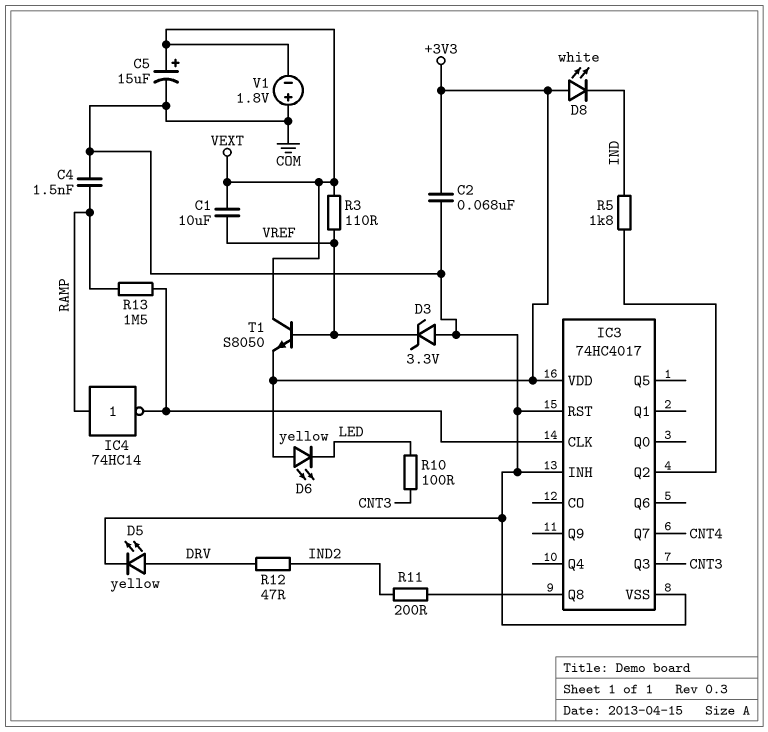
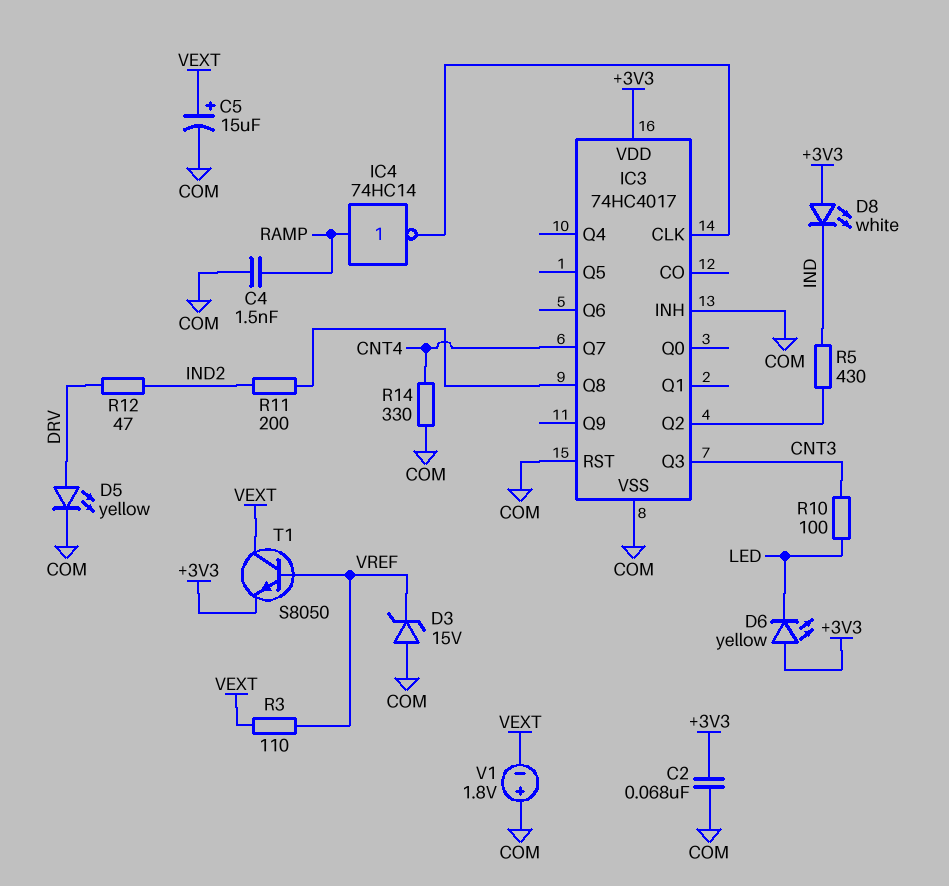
C1: 10uF (VEXT, VREF) -> none
D3: zener 3.3V (A COM, K VREF) -> zener 15V (A COM, K VREF)
R5: 1.8k (IC3/Q2, IND) -> 430 (IC3/Q2, IND)
R13: 1.5M (IC3/CLK, RAMP) -> none
R14: none -> 330 (CNT4, COM)

